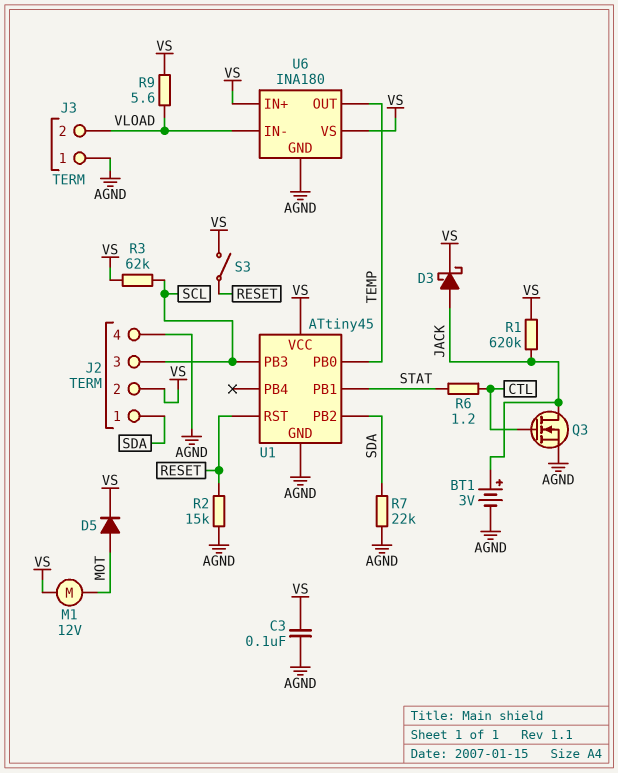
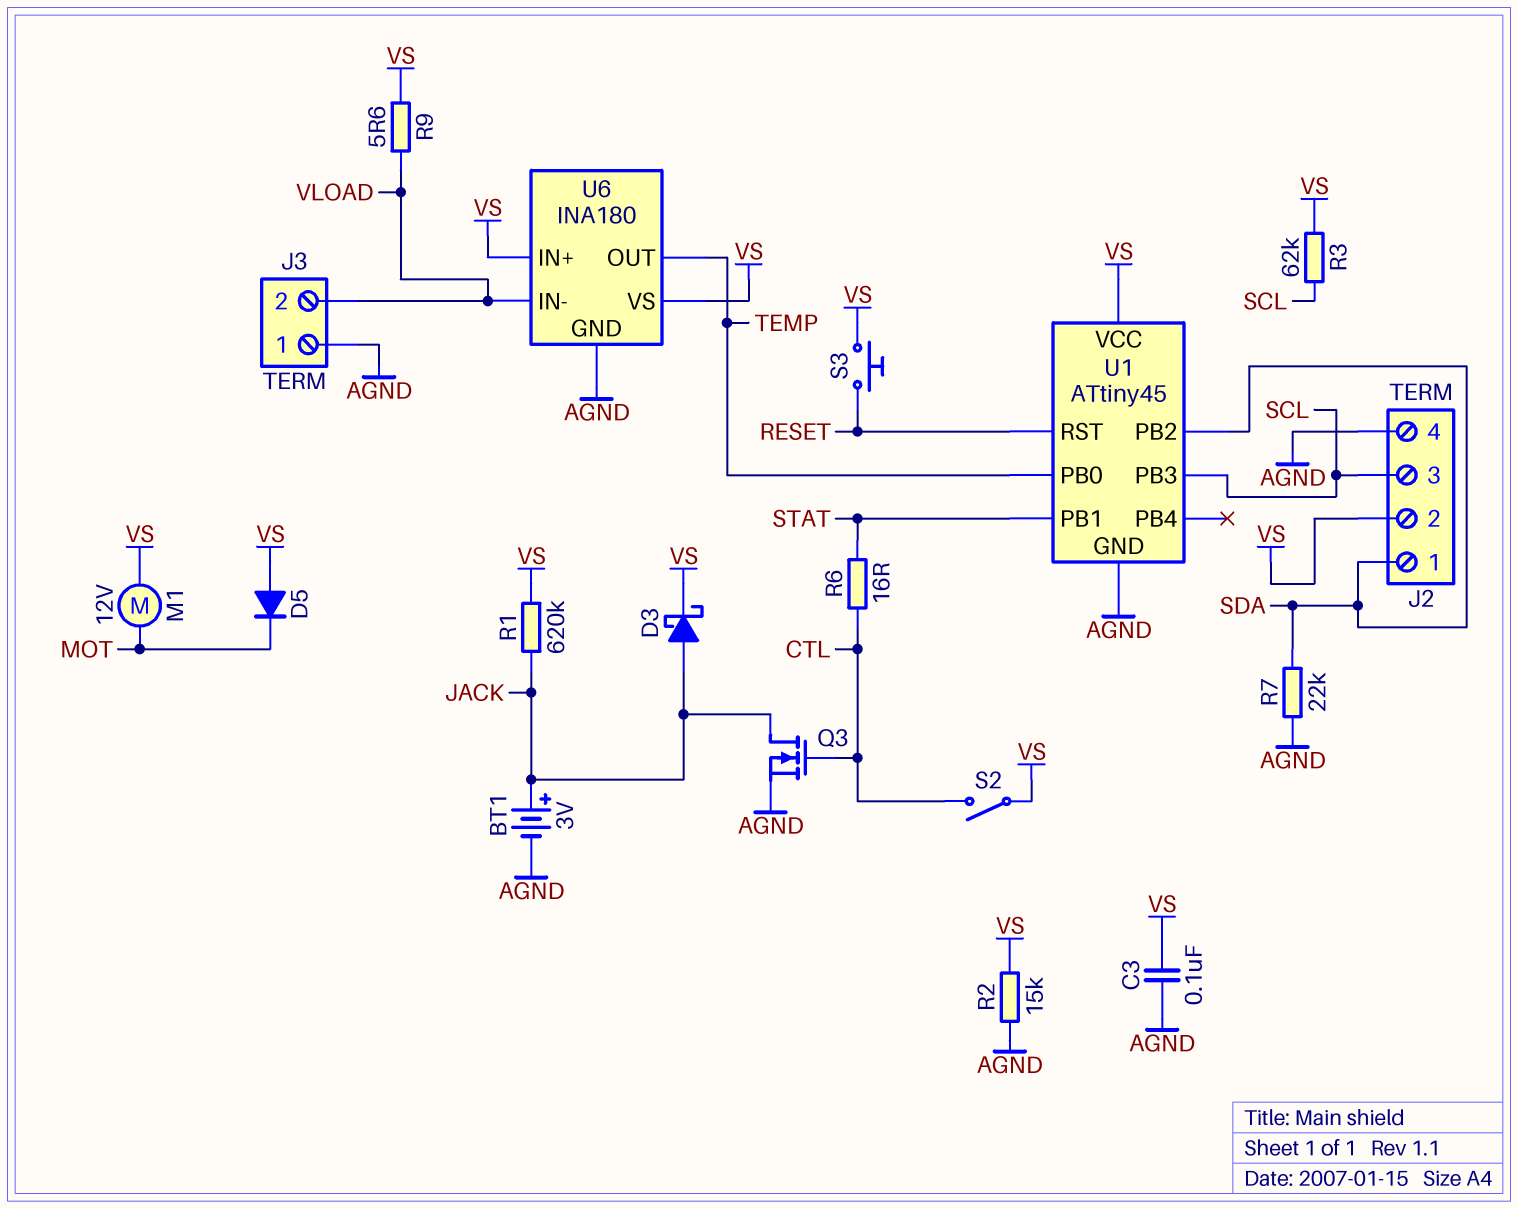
D5: diode (A MOT, K VS) -> diode (A VS, K MOT)
R2: 15k (AGND, RESET) -> 15k (AGND, VS)
R6: 1.2 (CTL, STAT) -> 16 (CTL, STAT)
S2: none -> switch (CTL, VS)
S3: switch (RESET, VS) -> button (RESET, VS)

